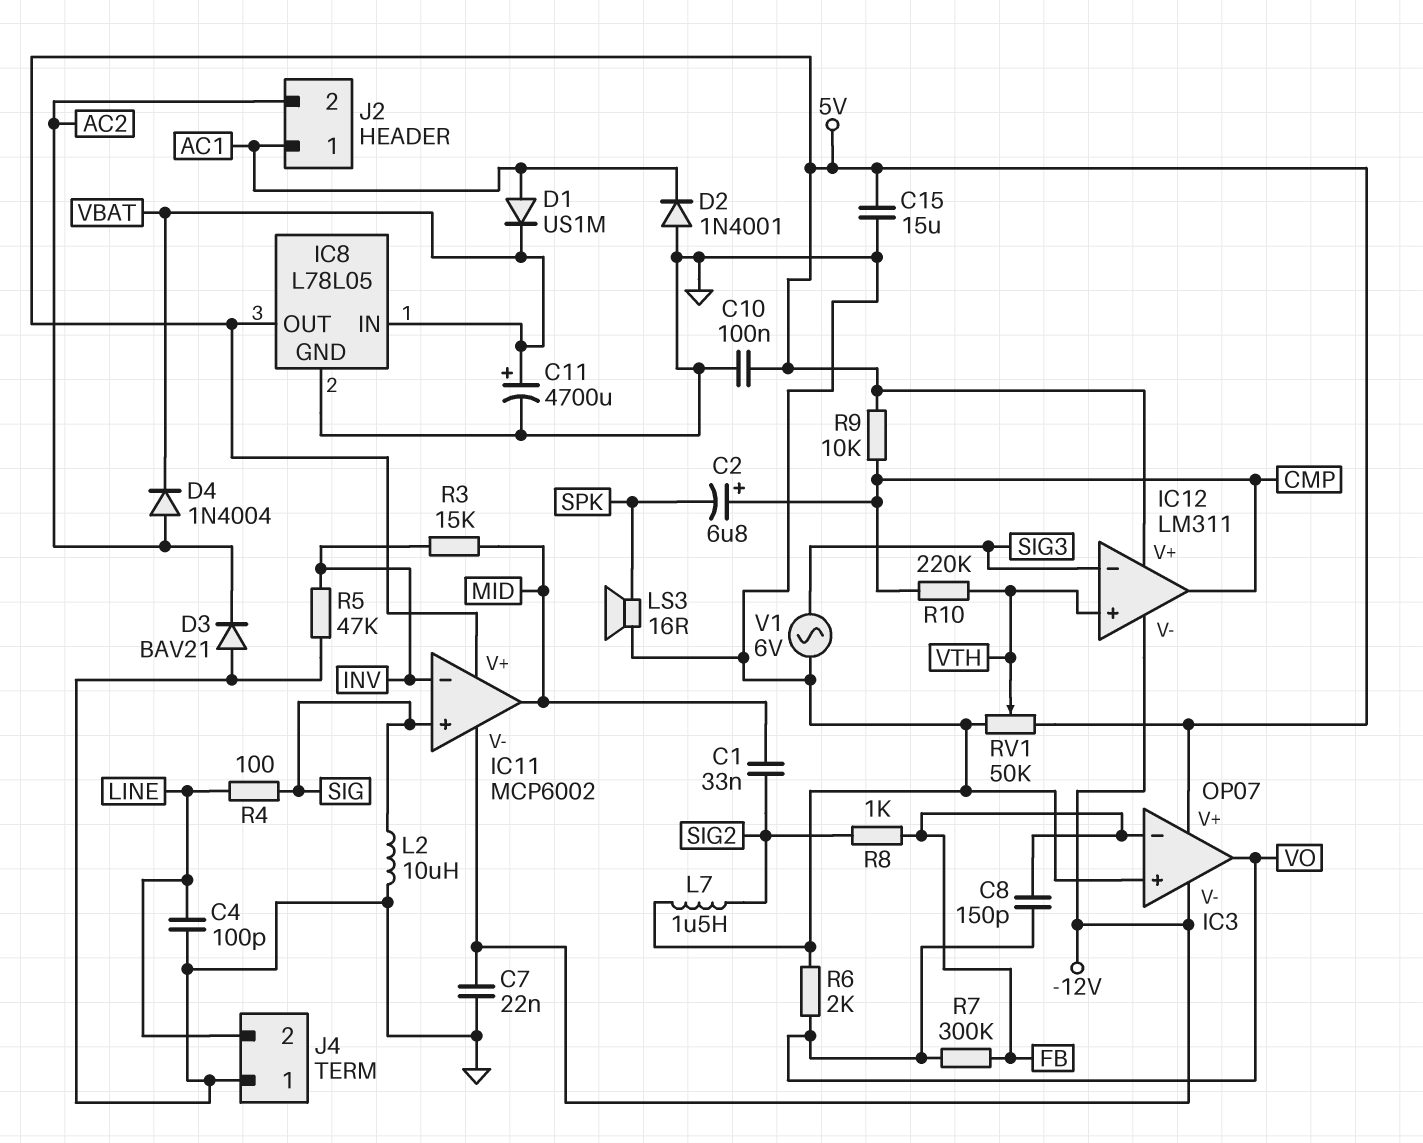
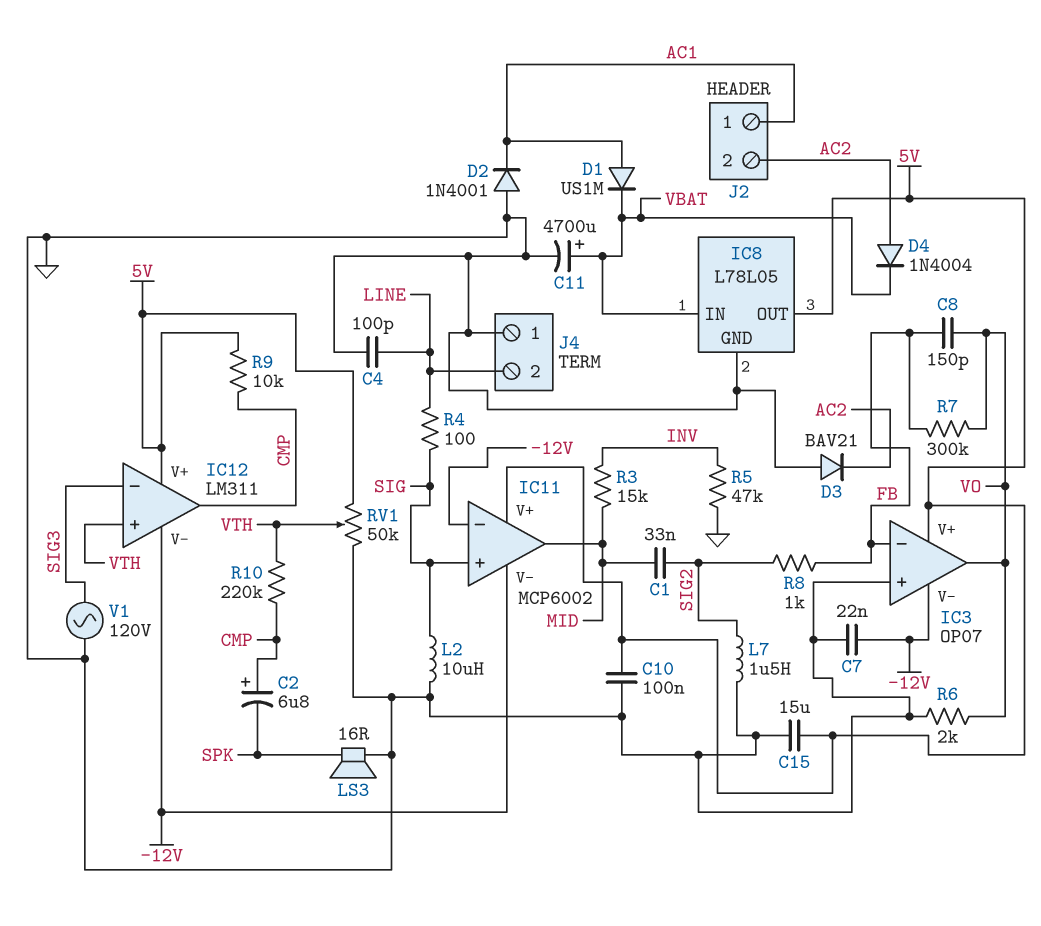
IC11 pin in-: INV -> -12V
V1: AC 6V (GND, SIG3) -> AC 120V (GND, SIG3)

